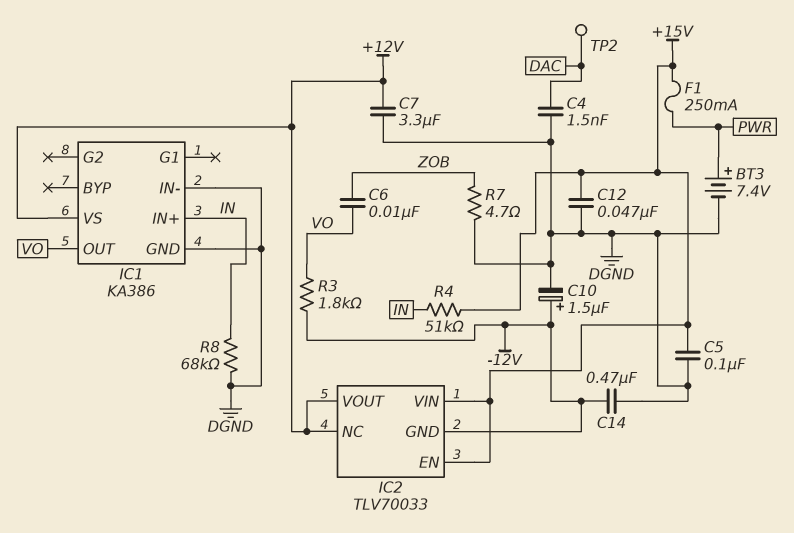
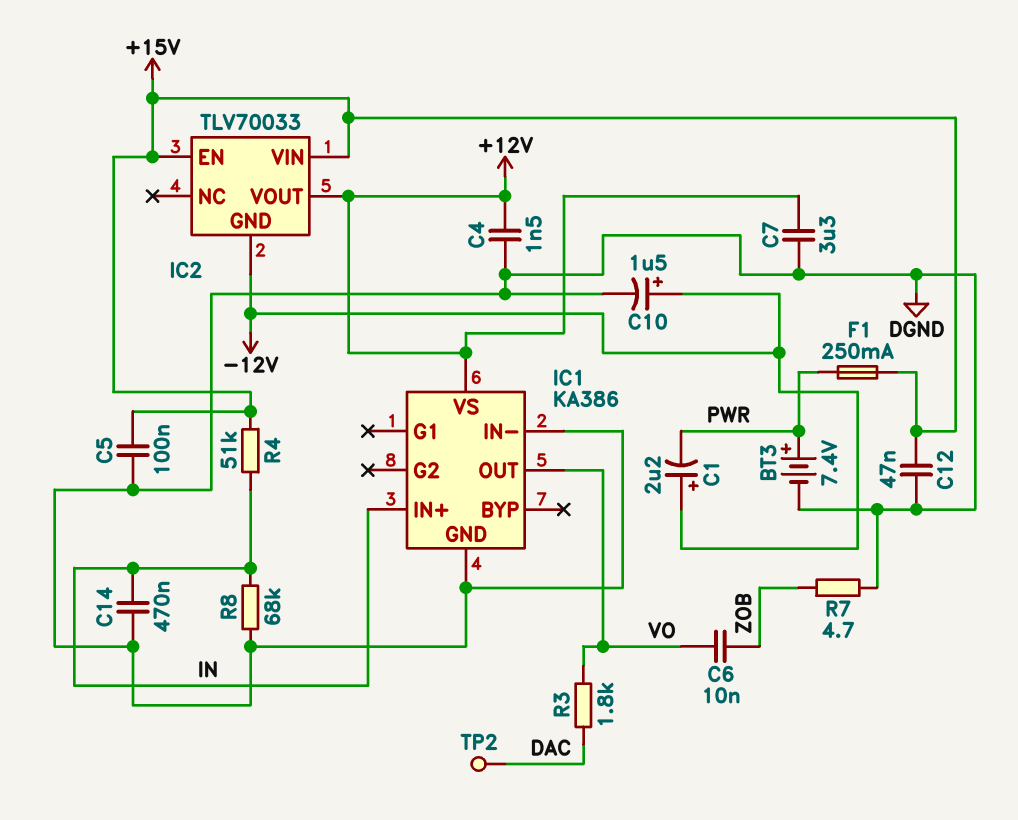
C1: none -> 2.2uF (plus -12V, minus PWR)
C4: 1.5nF (DAC, DGND) -> 1.5nF (+12V, DGND)
C14: 470nF (-12V, DGND) -> 470nF (DGND, IN)
IC2 pin NC: +12V -> none
R3: 1.8k (-12V, VO) -> 1.8k (DAC, VO)

